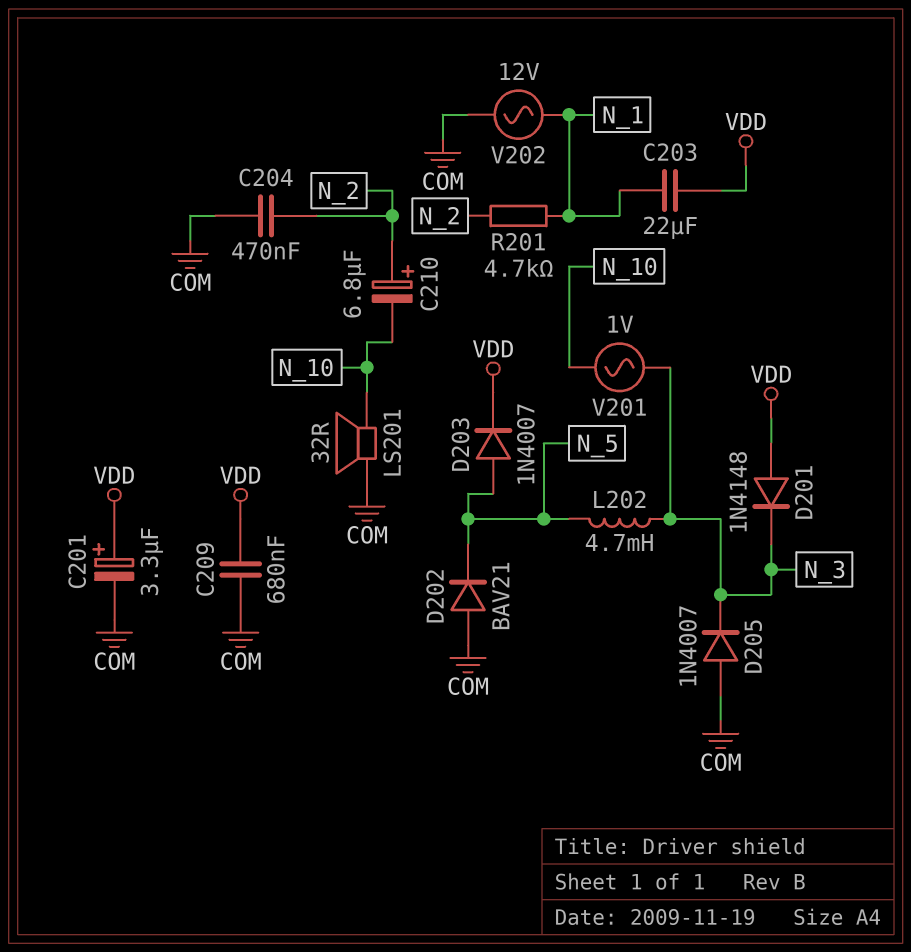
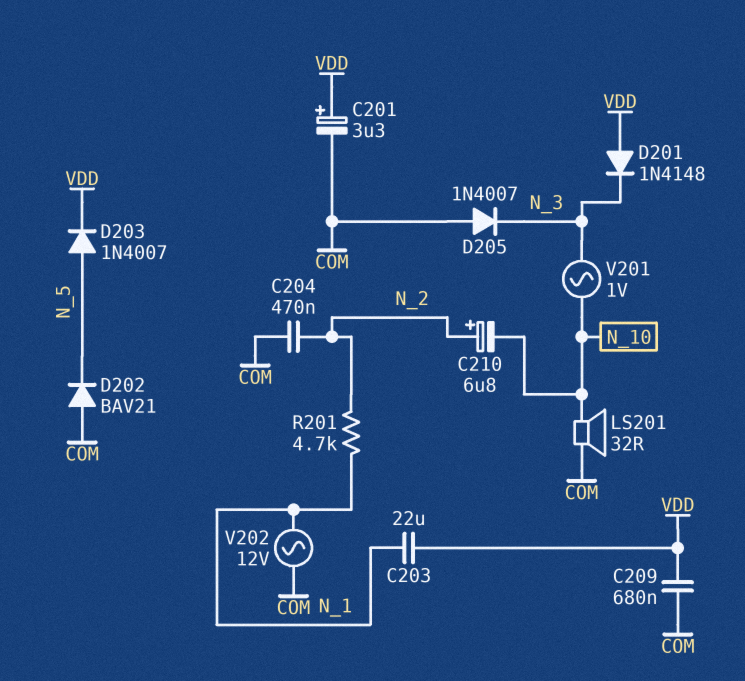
L202: 4.7mH (N_3, N_5) -> none

